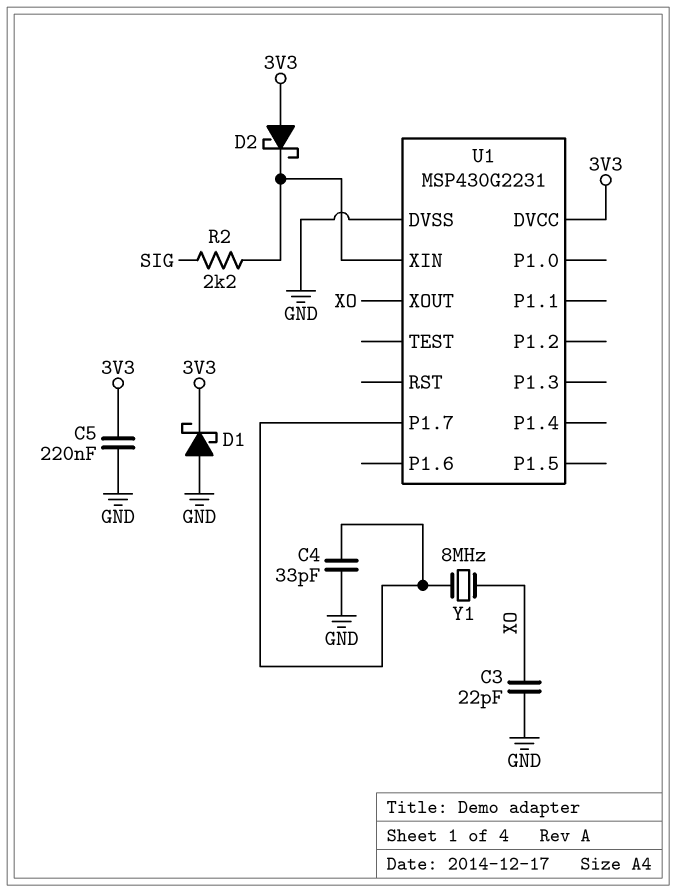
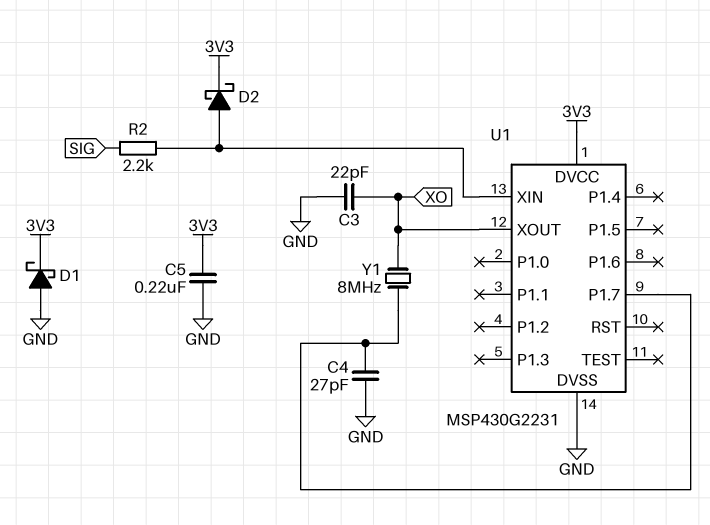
C4: 33pF (GND, U1/P1.7) -> 27pF (GND, U1/P1.7)
D2: schottky (A 3V3, K U1/XIN) -> schottky (A U1/XIN, K 3V3)

